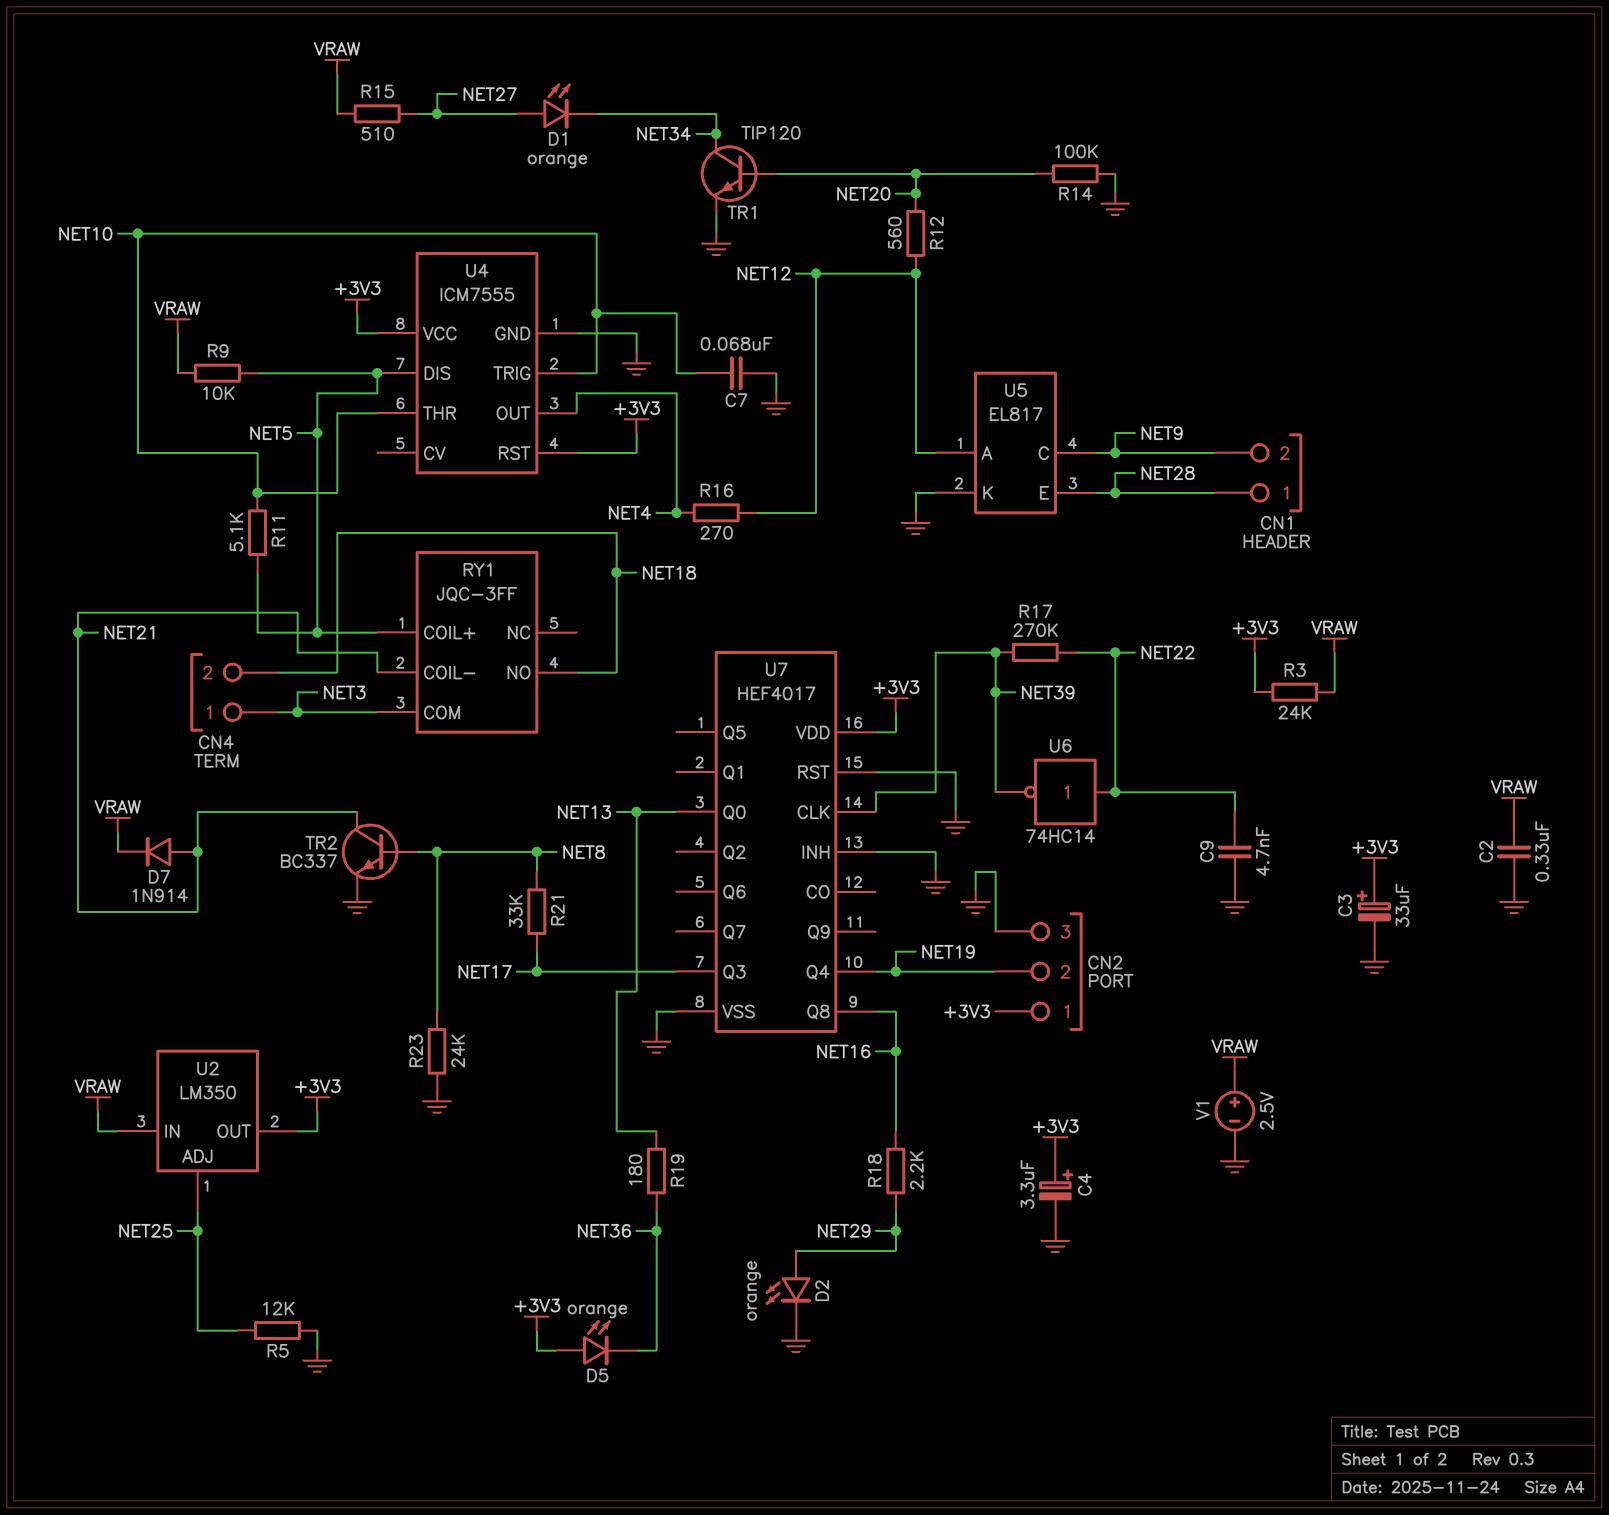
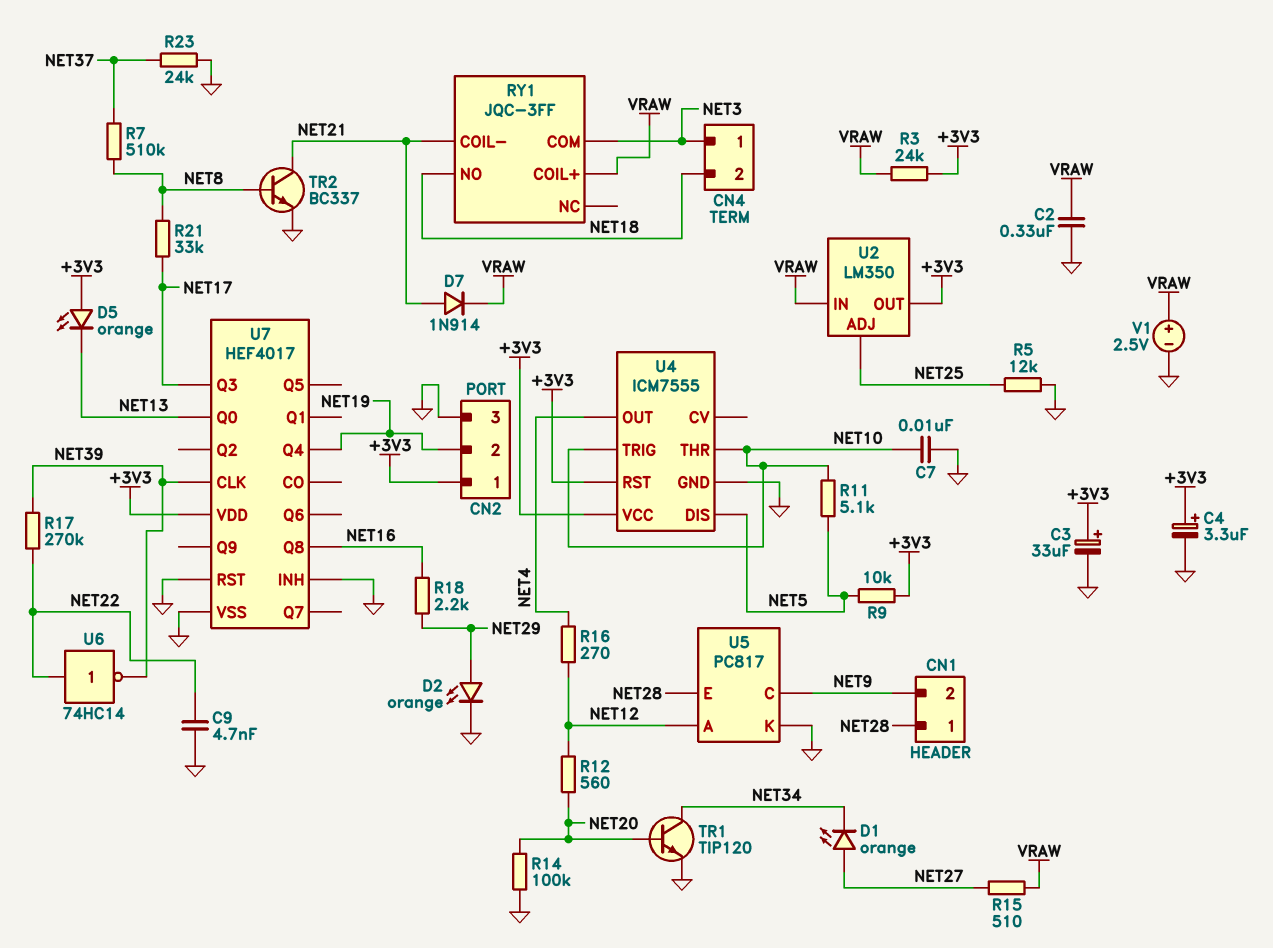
C7: 68nF (GND, NET10) -> 10nF (GND, NET10)
D5: LED orange (A +3V3, K NET36) -> LED orange (A +3V3, K NET13)
R7: none -> 510k (NET8, NET37)
R9: 10k (NET5, VRAW) -> 10k (+3V3, NET5)
R19: 180 (NET13, NET36) -> none
R23: 24k (GND, NET8) -> 24k (GND, NET37)
RY1 pin COIL+: NET5 -> VRAW
U5: EL817 -> PC817

